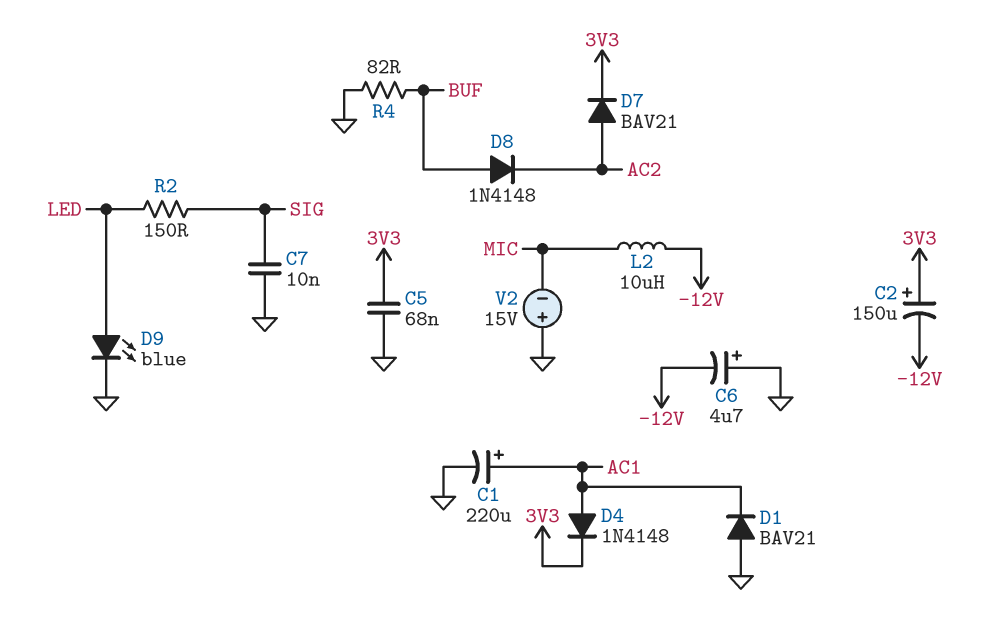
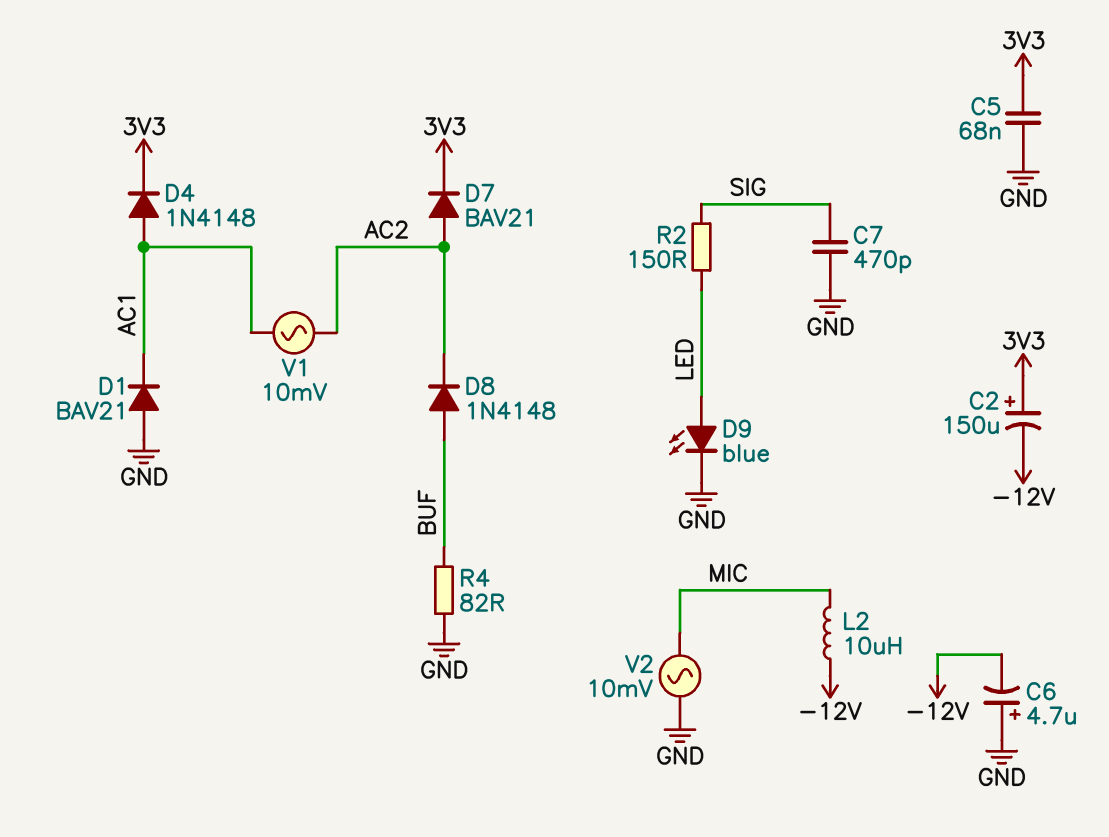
C1: 220uF (plus AC1, minus GND) -> none
C7: 10nF (GND, SIG) -> 470pF (GND, SIG)
V1: none -> AC 10mV (AC1, AC2)
V2: 15V (plus GND, minus MIC) -> AC 10mV (GND, MIC)

